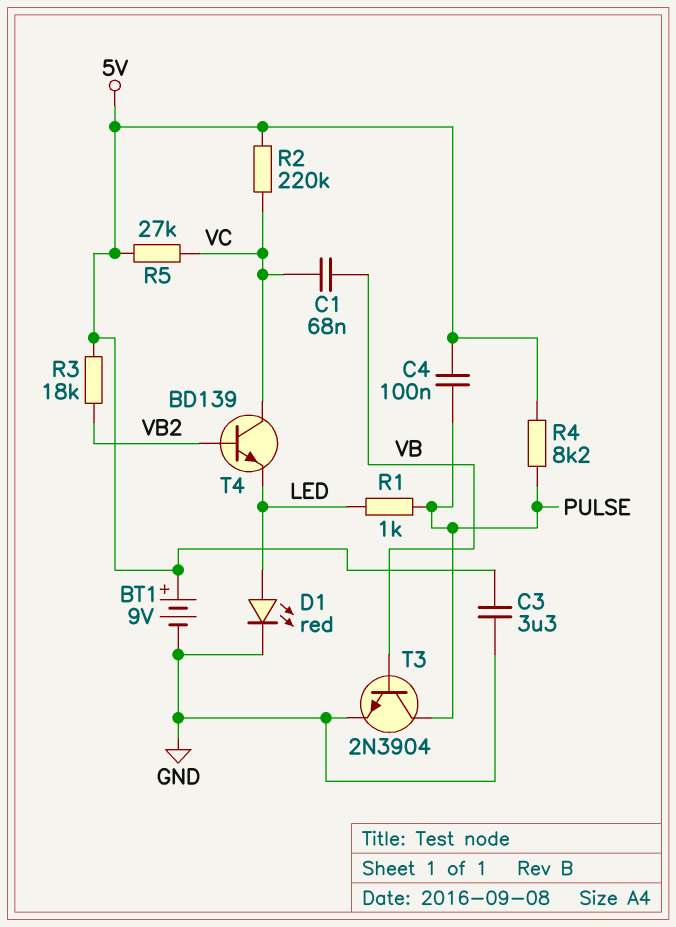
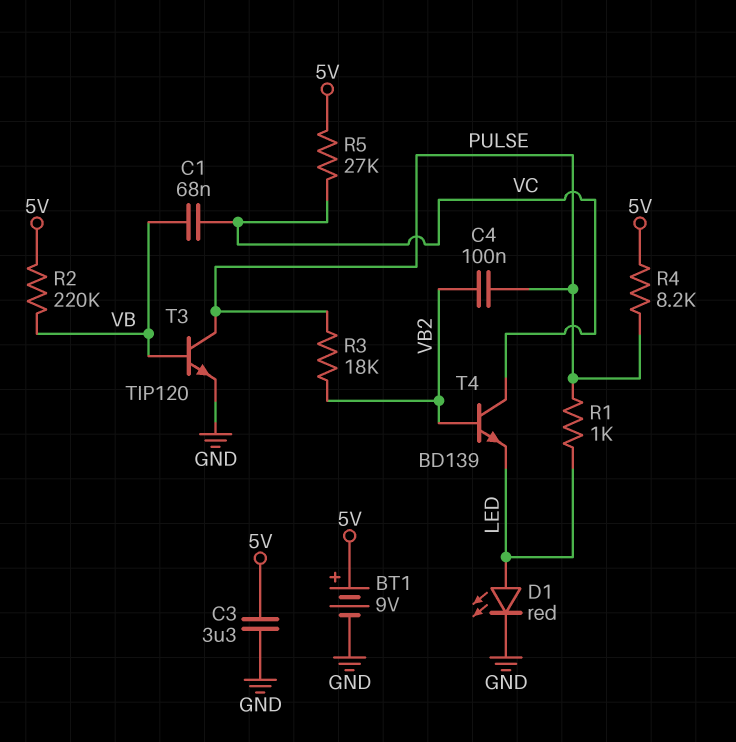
C4: 100nF (5V, PULSE) -> 100nF (PULSE, VB2)
R2: 220k (5V, VC) -> 220k (5V, VB)
R3: 18k (5V, VB2) -> 18k (PULSE, VB2)
T3: NPN 2N3904 (B VB, C PULSE, E GND) -> NPN TIP120 (B VB, C PULSE, E GND)

